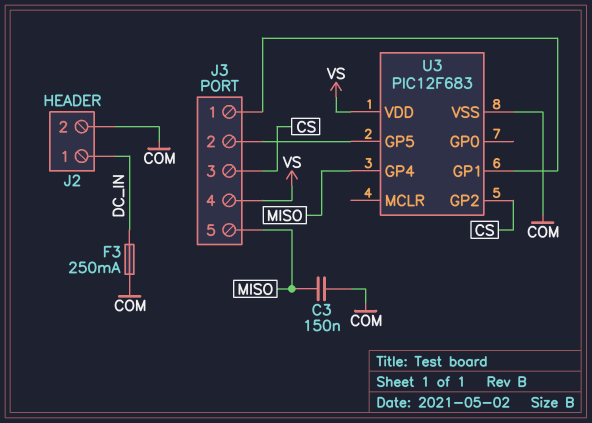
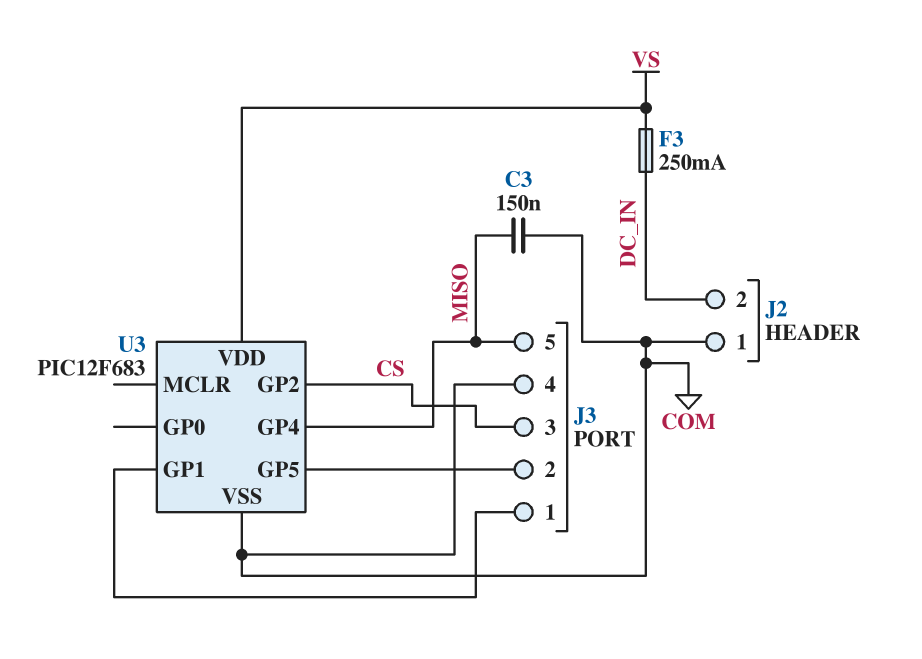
F3: 250mA (COM, DC_IN) -> 250mA (DC_IN, VS)
J2 pin 1: DC_IN -> COM
J2 pin 2: COM -> DC_IN
J3 pin 4: VS -> COM

